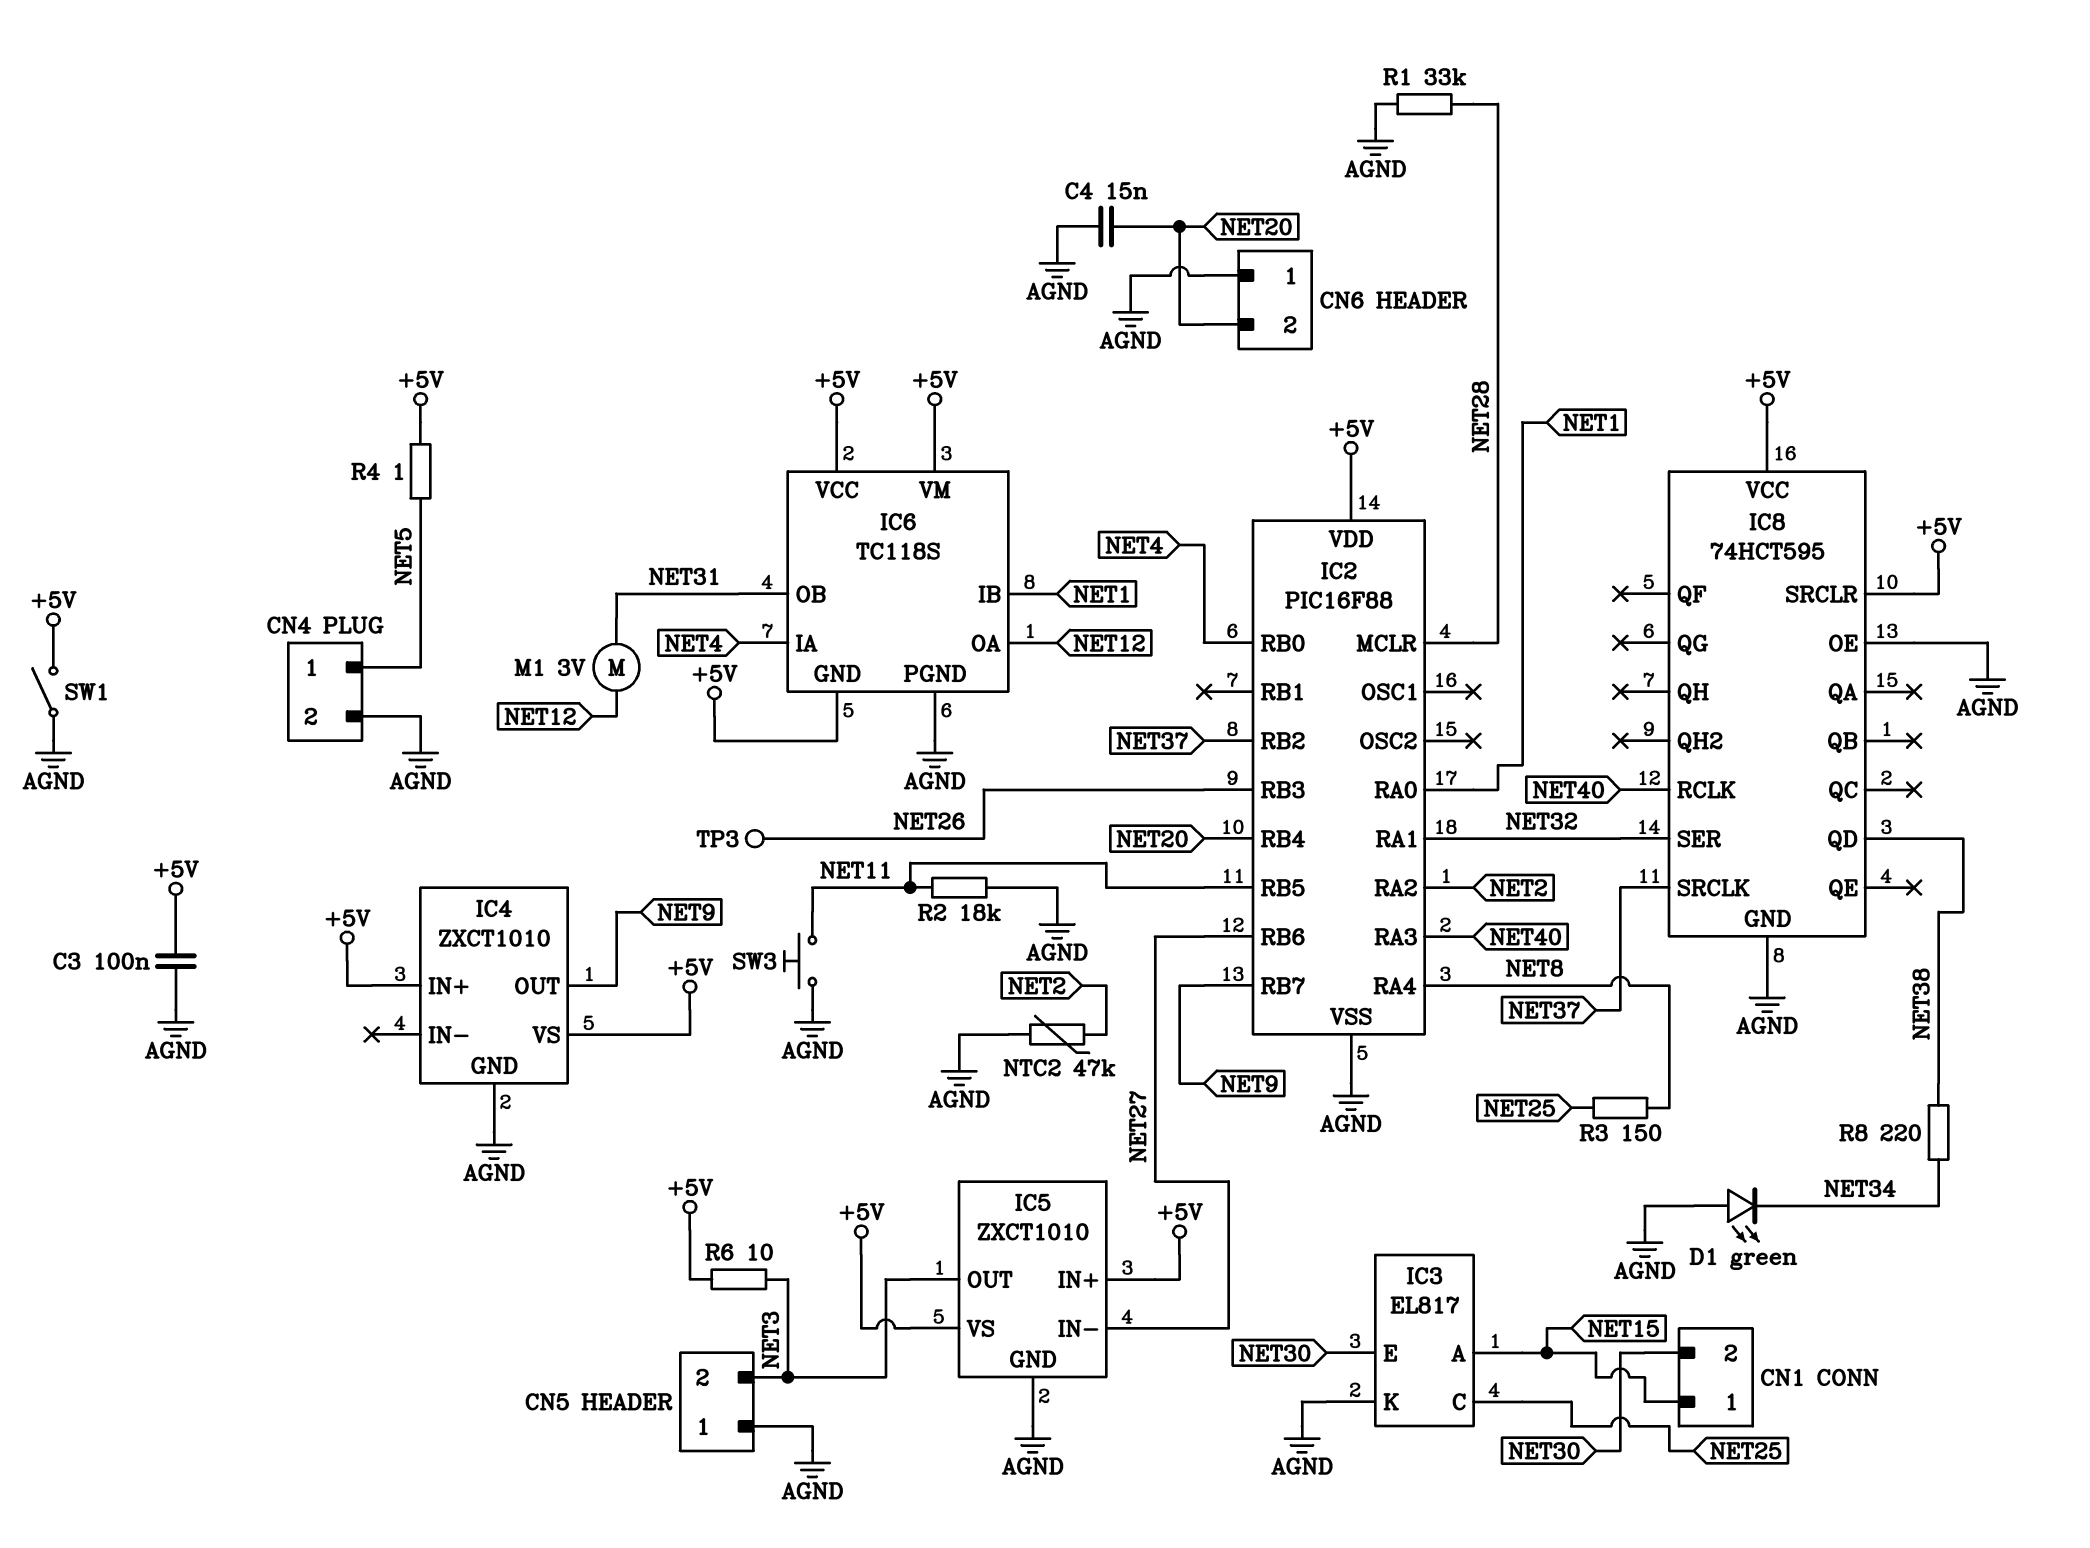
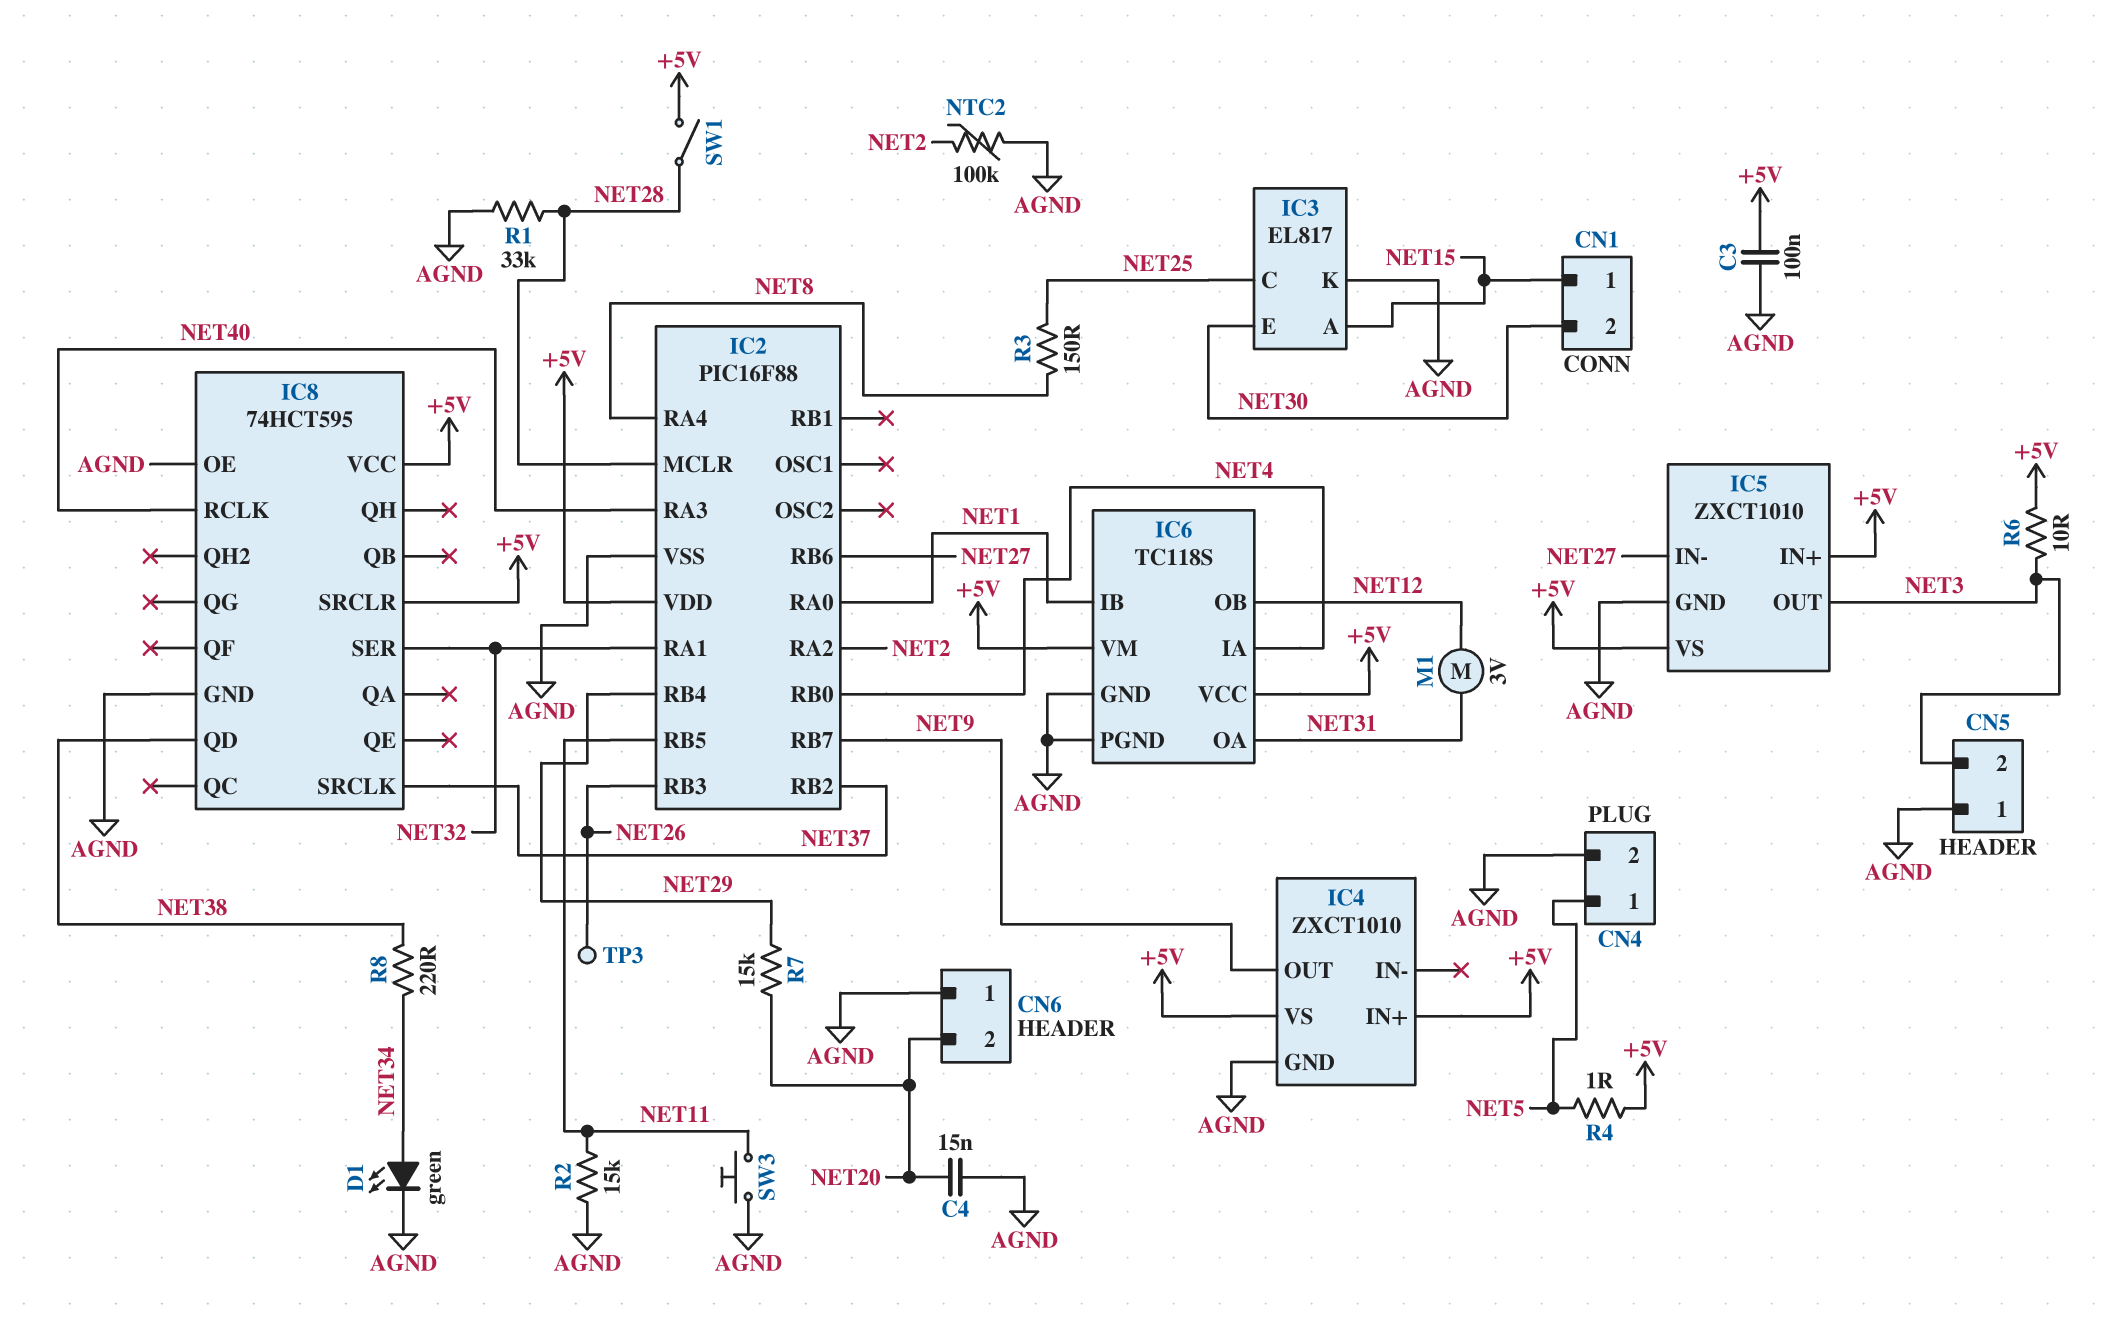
D1: LED green (A AGND, K NET34) -> LED green (A NET34, K AGND)
IC2 pin RB4: NET20 -> NET29
IC6 pin GND: +5V -> AGND
IC6 pin OA: NET12 -> NET31
IC6 pin OB: NET31 -> NET12
NTC2: 47k (AGND, NET2) -> 100k (AGND, NET2)
R2: 18k (AGND, NET11) -> 15k (AGND, NET11)
R7: none -> 15k (NET20, NET29)
SW1: switch (+5V, AGND) -> switch (+5V, NET28)

